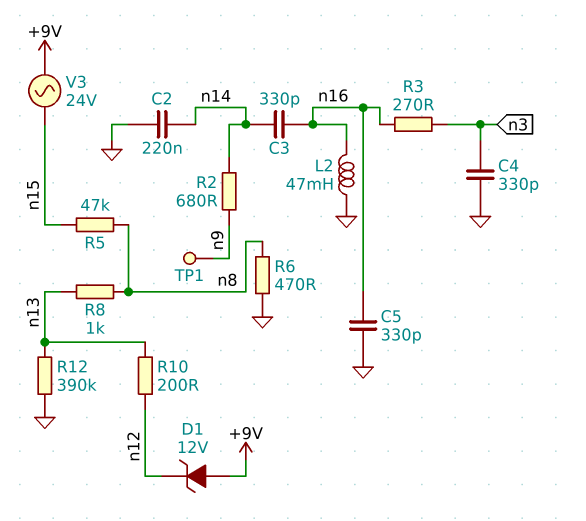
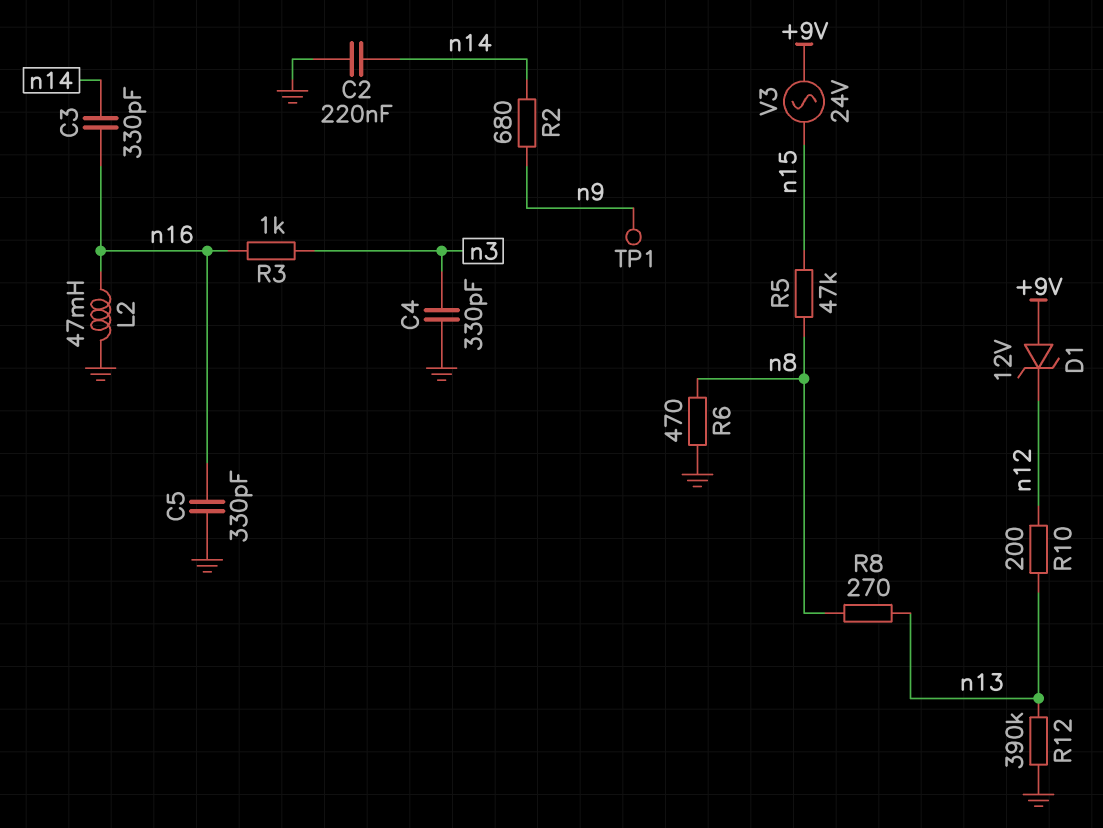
R3: 270 (n3, n16) -> 1k (n3, n16)
R8: 1k (n8, n13) -> 270 (n8, n13)

